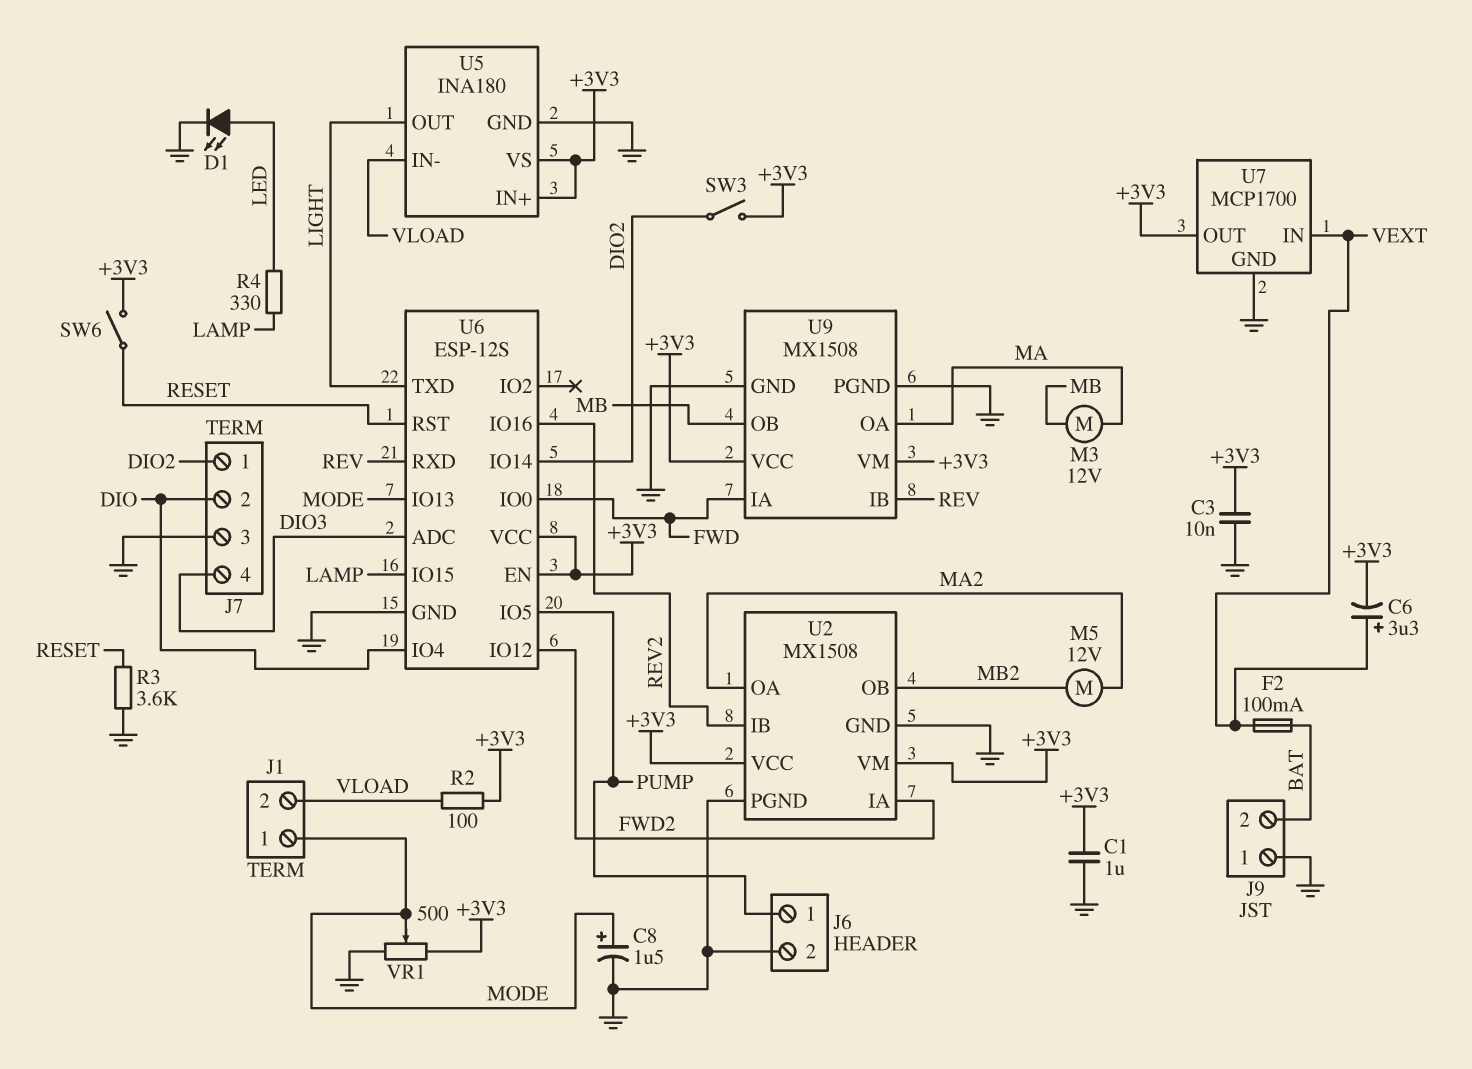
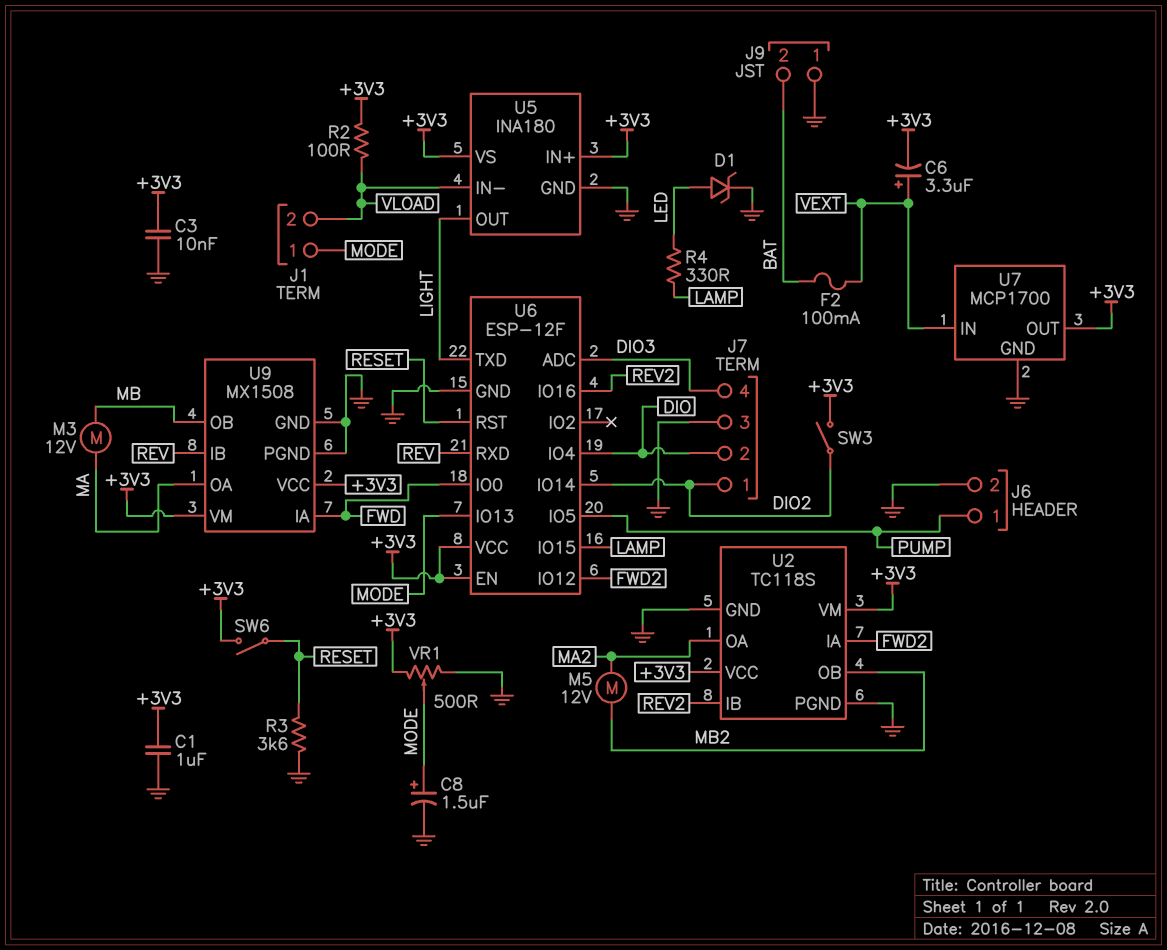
D1: LED (A LED, K GND) -> zener (A LED, K GND)
U2: MX1508 -> TC118S
U6: ESP-12S -> ESP-12F

